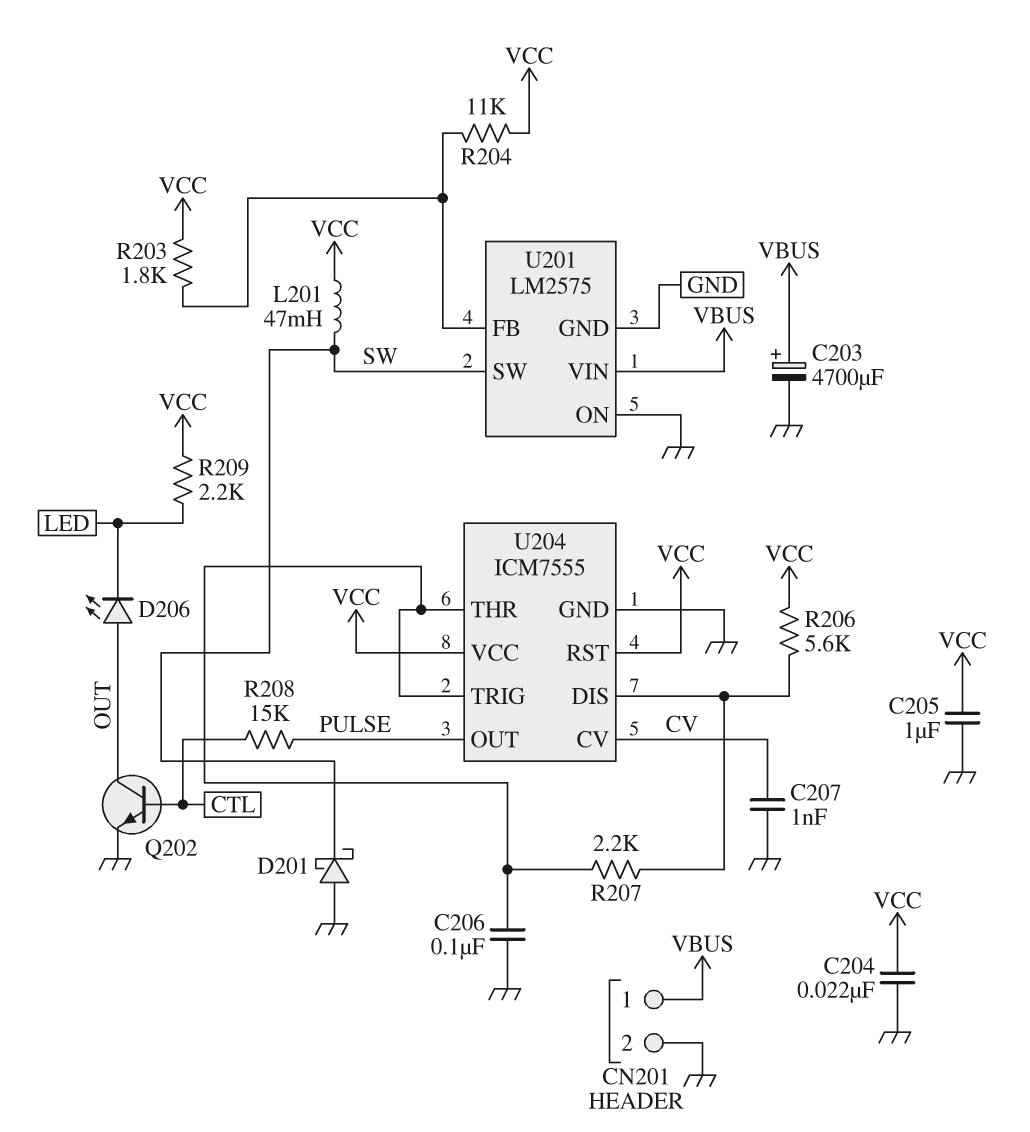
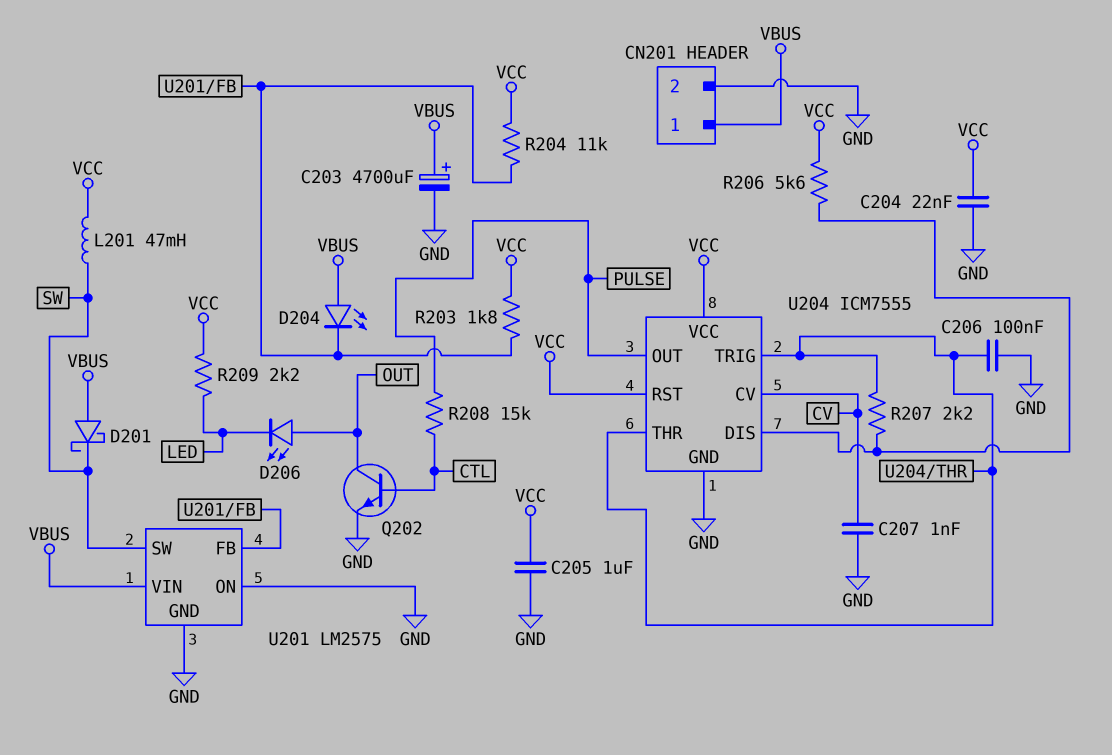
D201: schottky (A GND, K SW) -> schottky (A VBUS, K SW)
D204: none -> LED (A VBUS, K U201/FB)

